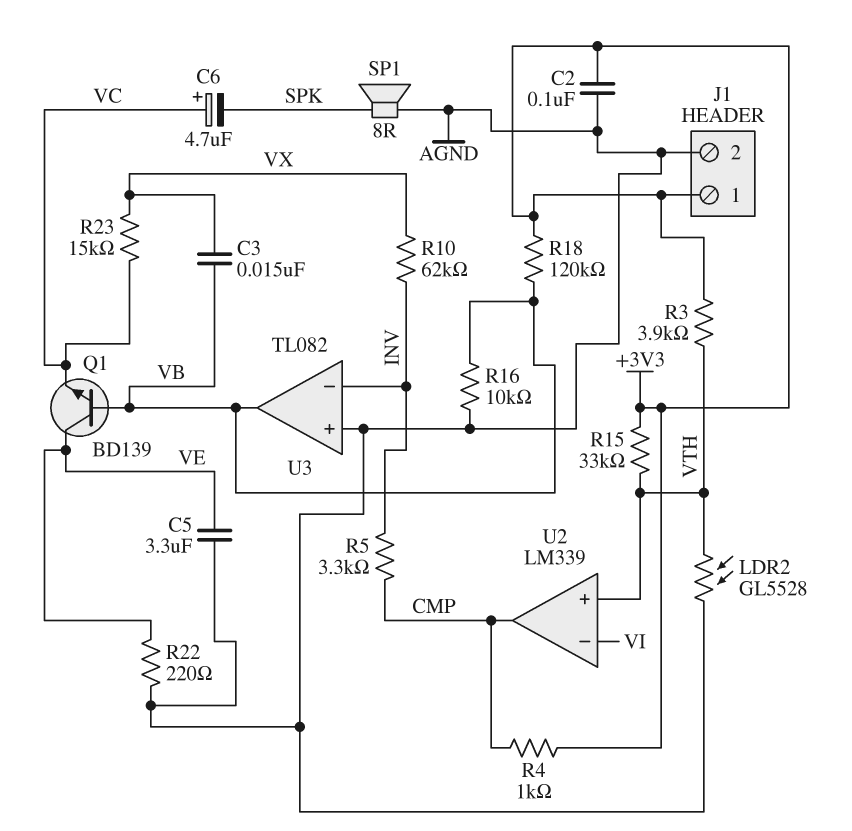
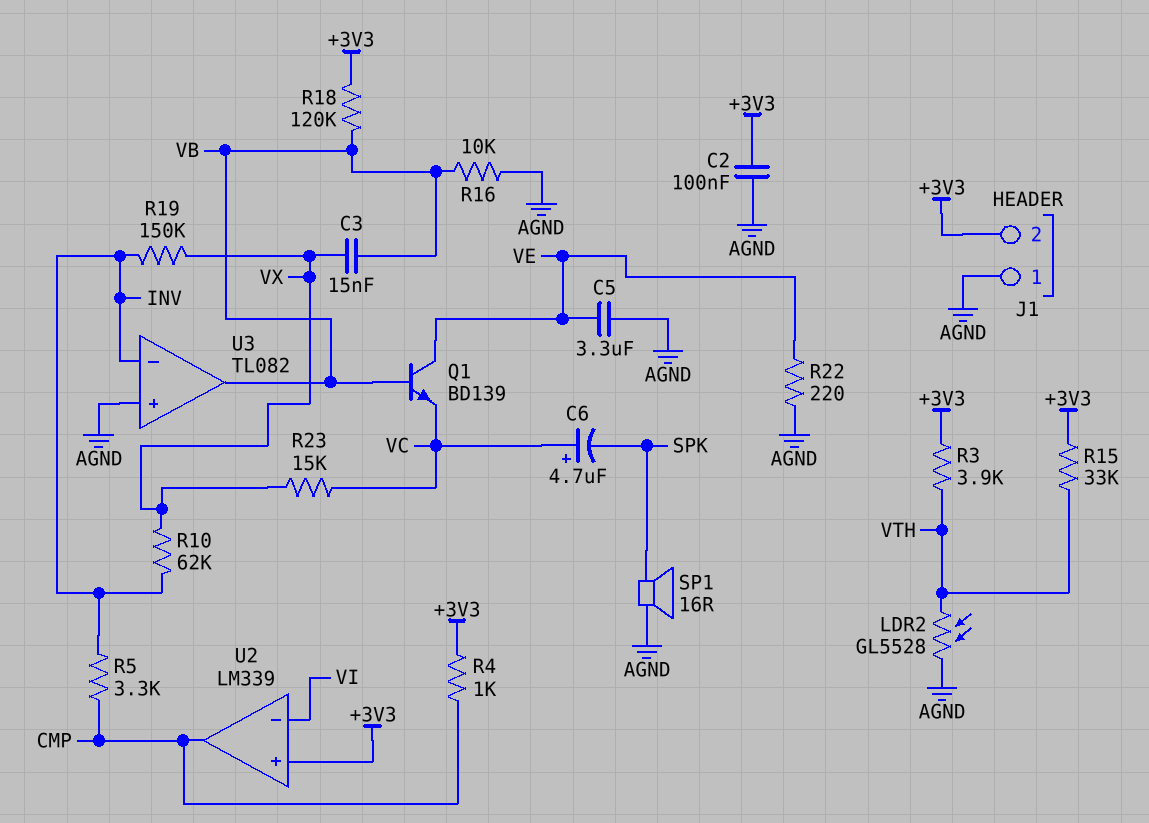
J1 pin 1: +3V3 -> AGND
J1 pin 2: AGND -> +3V3
R19: none -> 150k (INV, VX)
SP1: speaker 8R (AGND, SPK) -> speaker 16R (AGND, SPK)
U2 pin in+: VTH -> +3V3

